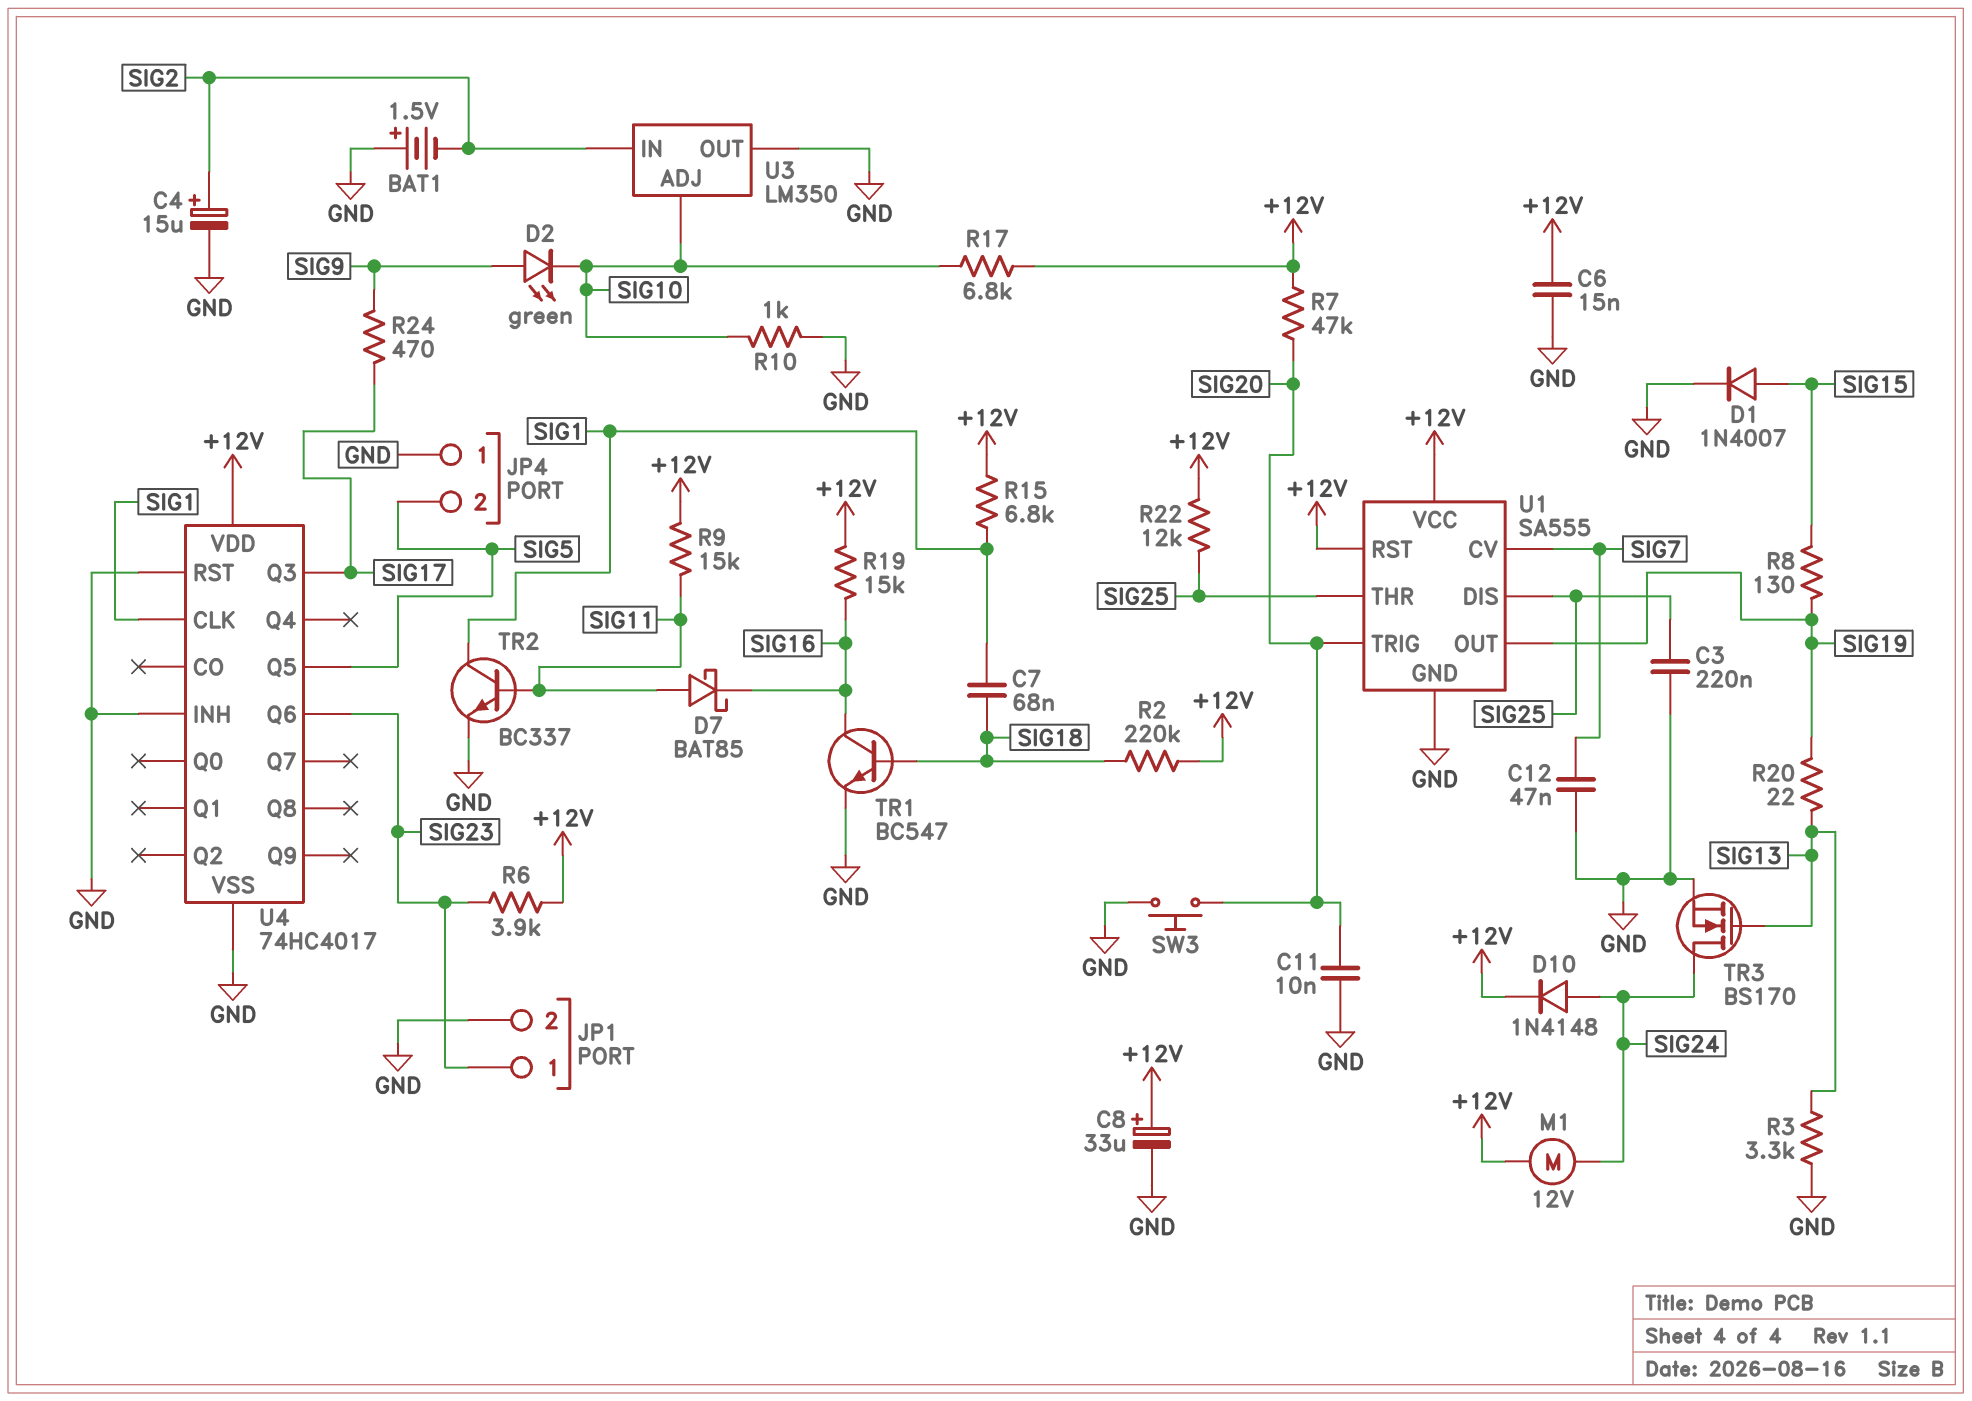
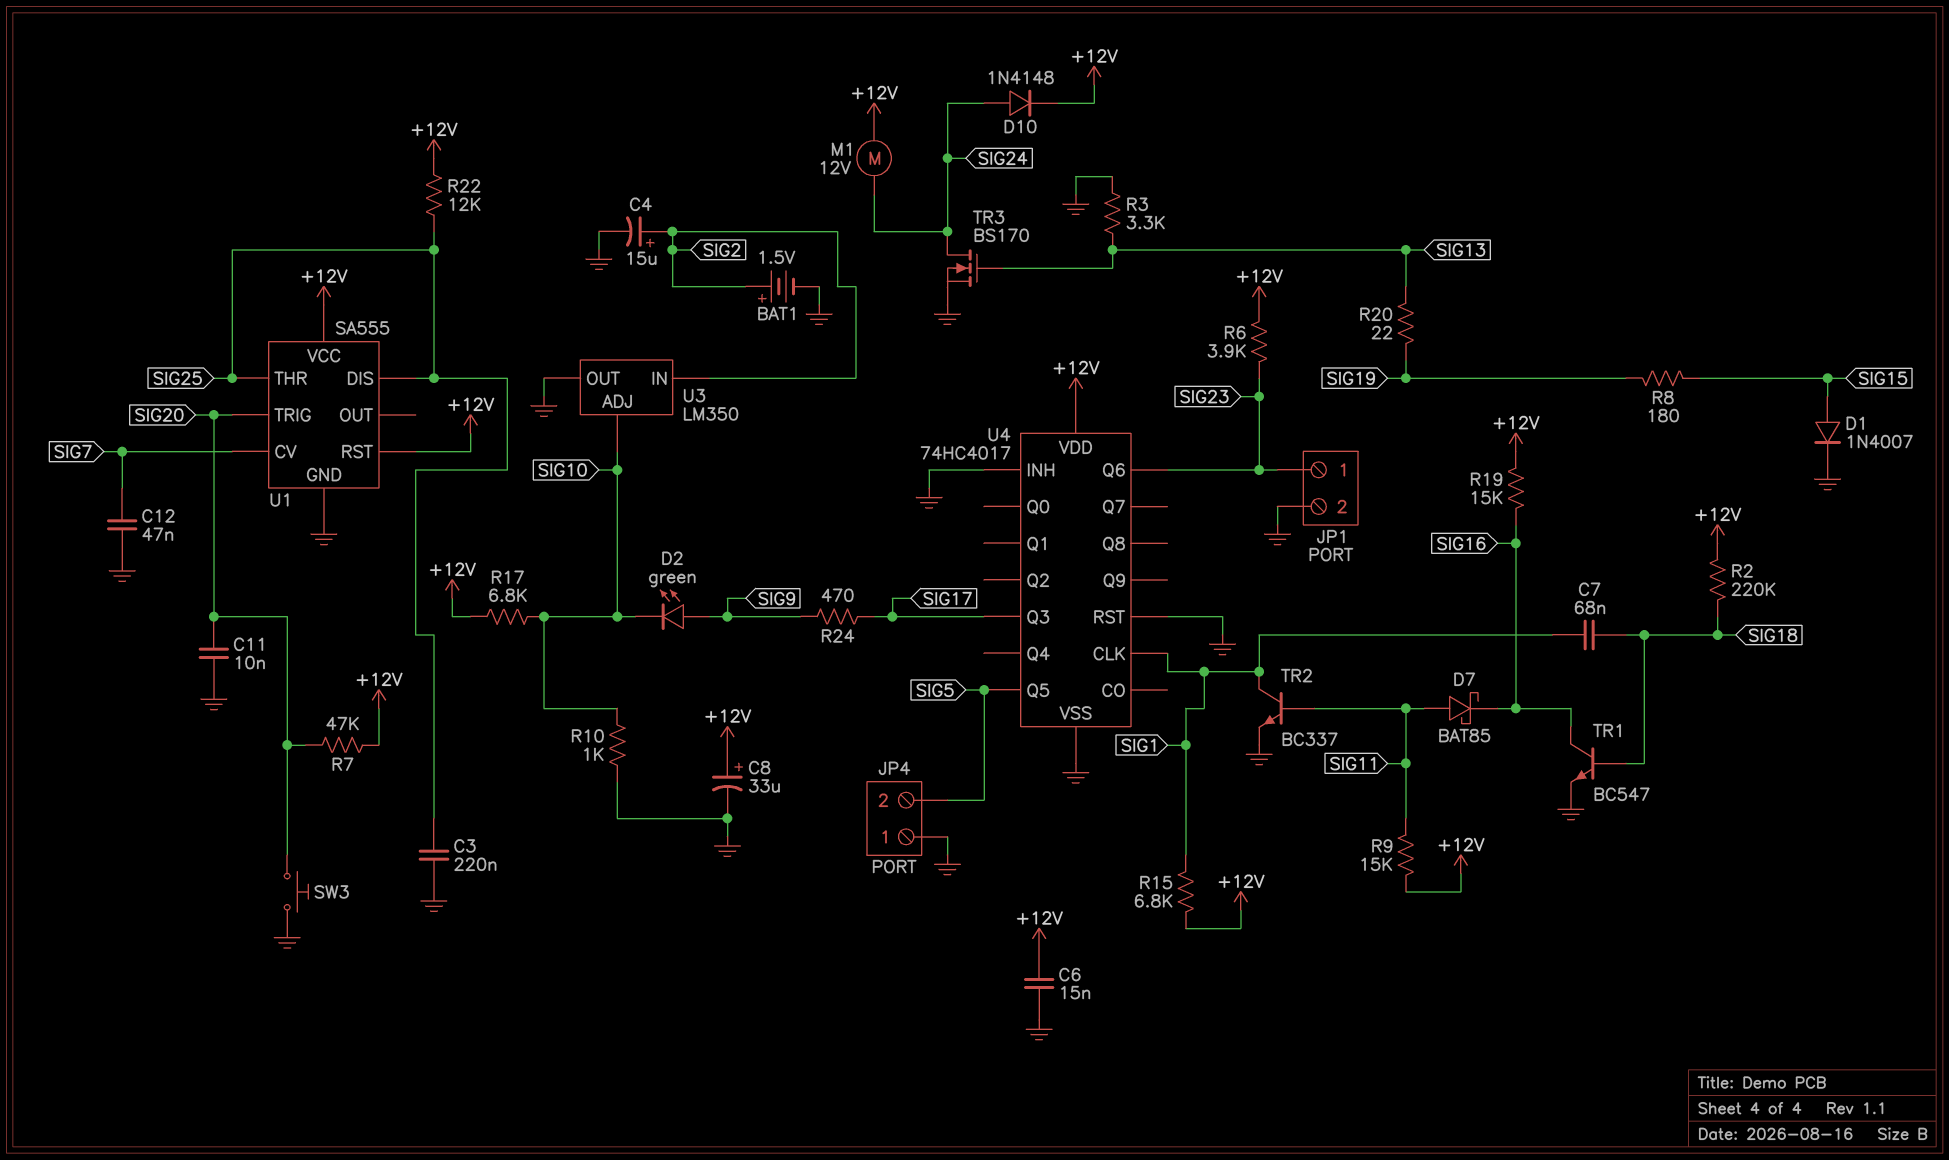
BAT1: 1.5V (plus GND, minus SIG2) -> 1.5V (plus SIG2, minus GND)
R8: 130 (SIG15, SIG19) -> 180 (SIG15, SIG19)
U1 pin OUT: SIG19 -> none

